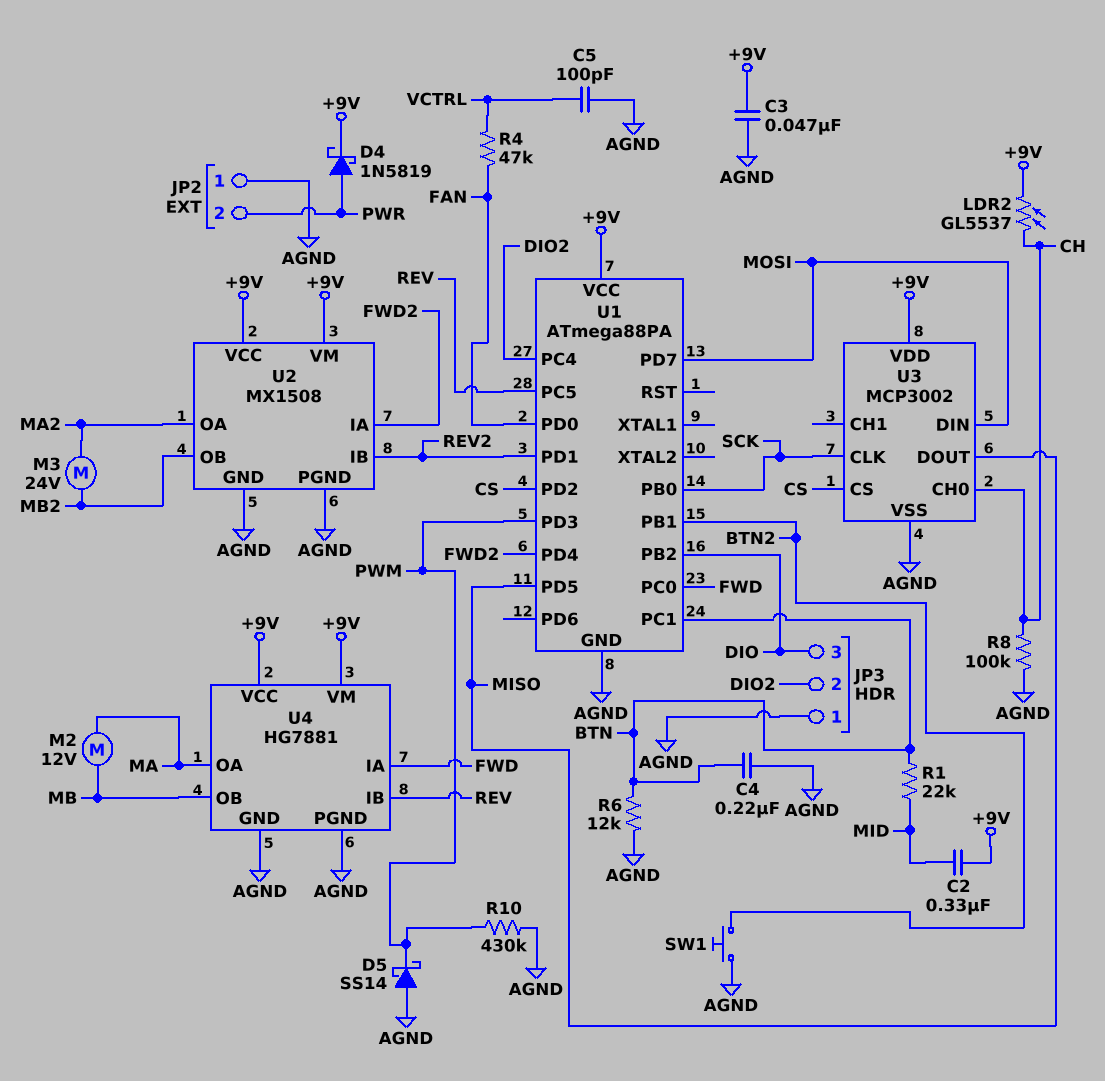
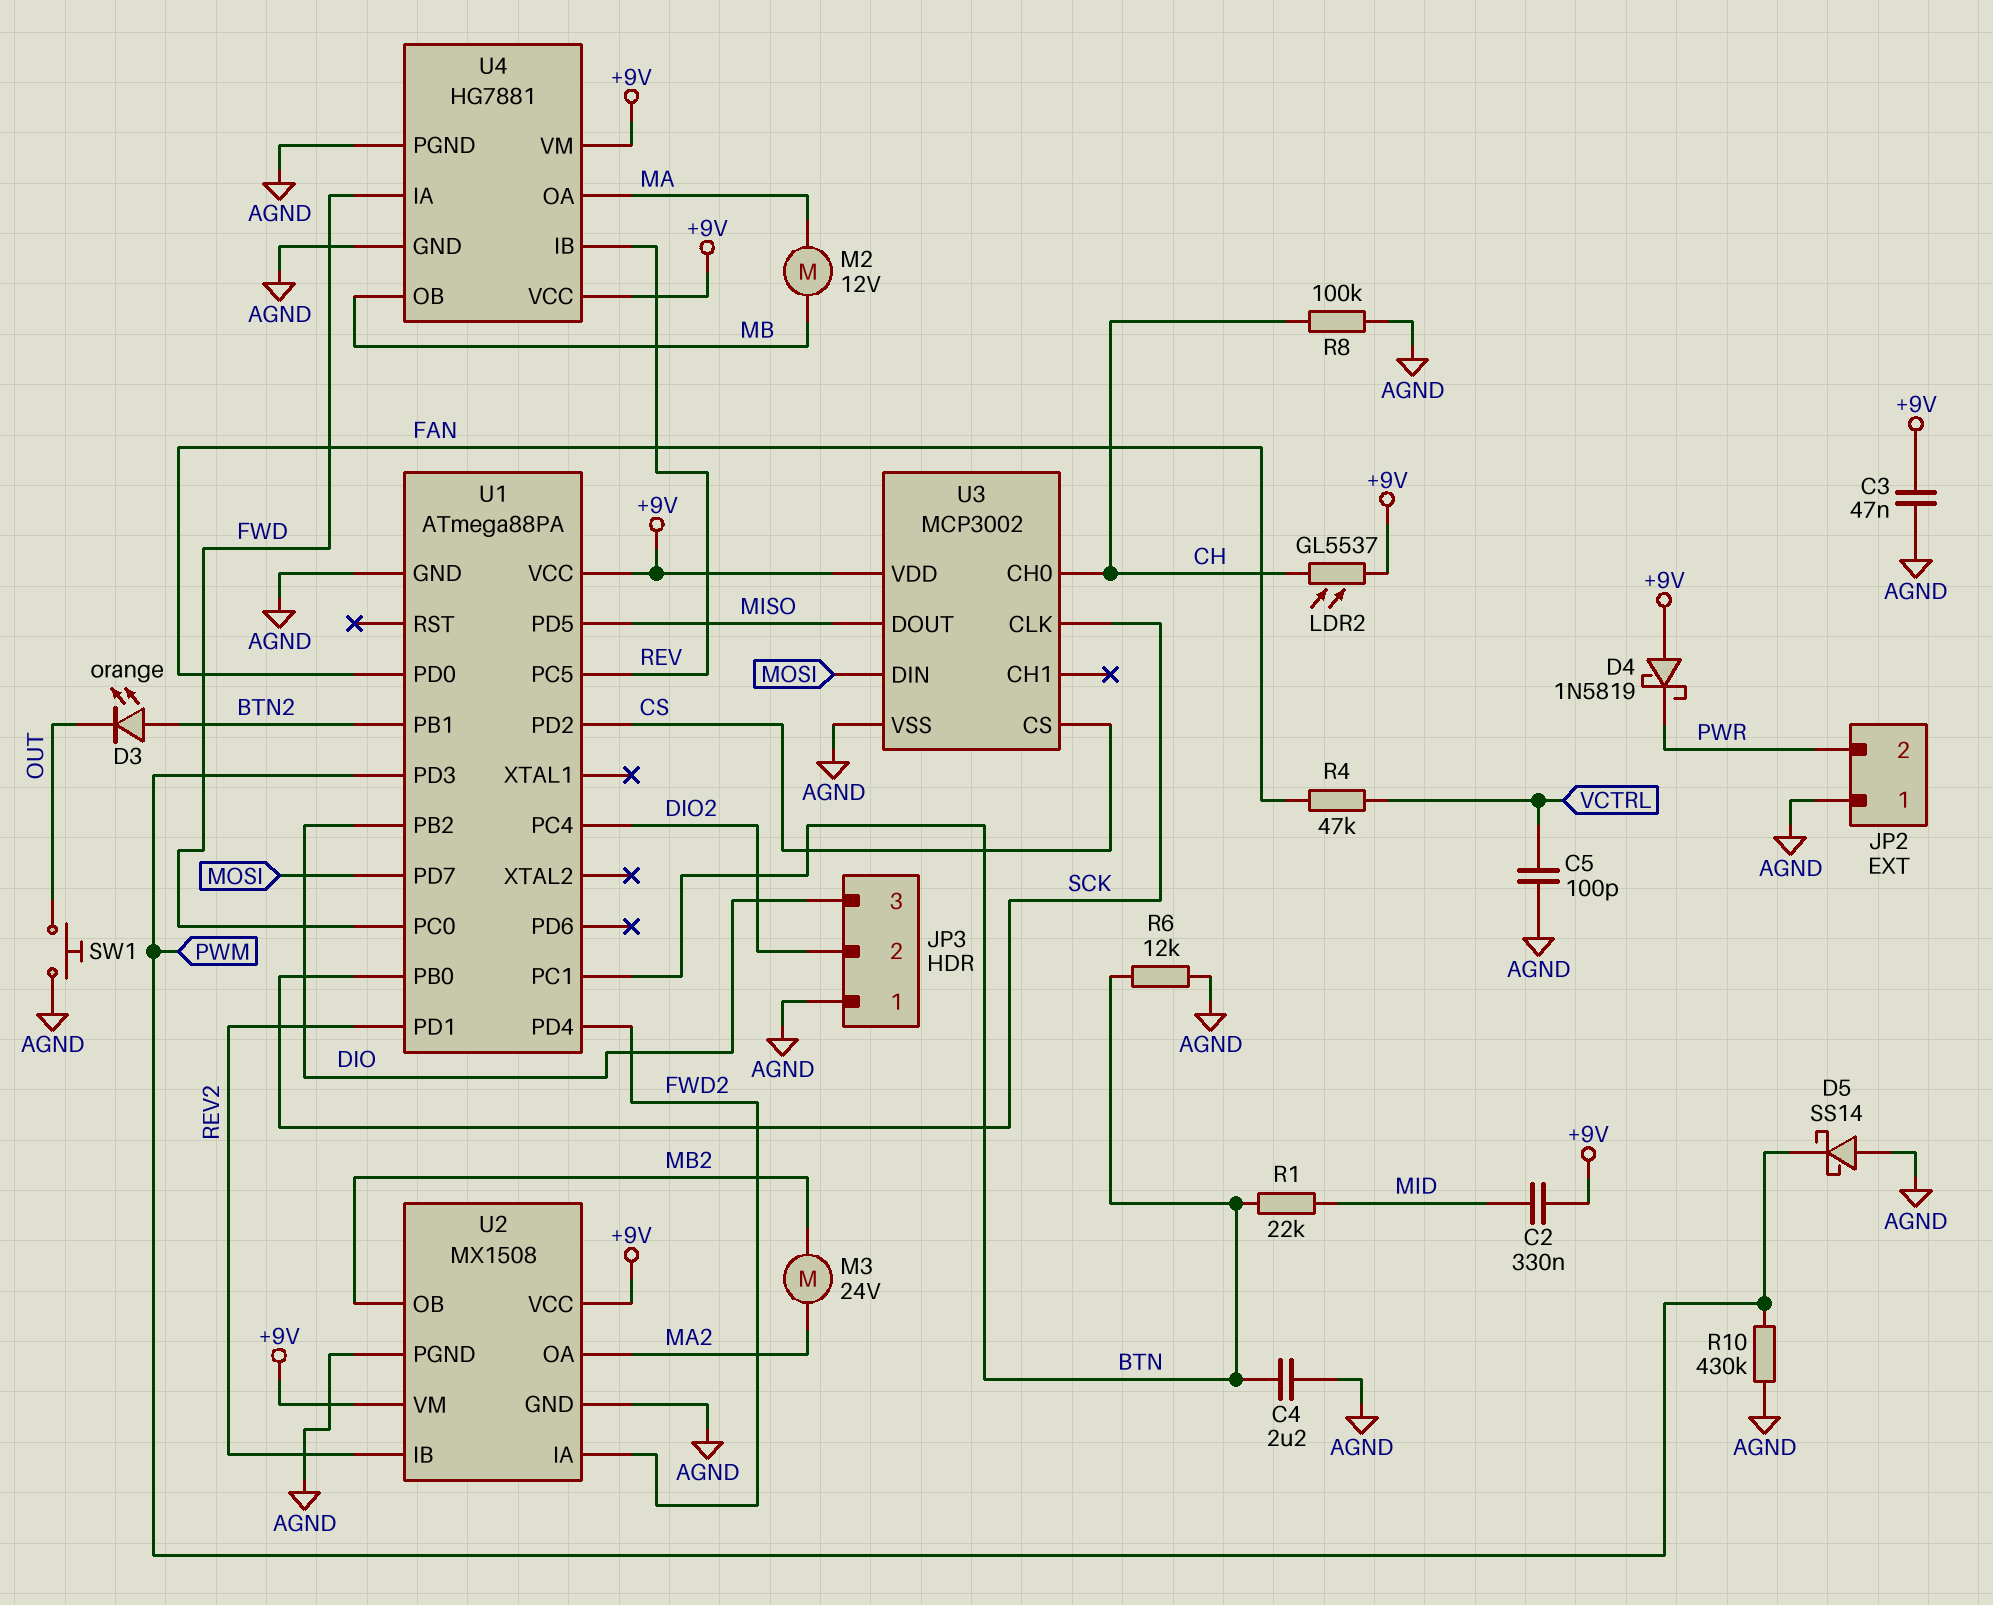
C4: 220nF (AGND, BTN) -> 2.2uF (AGND, BTN)
D3: none -> LED orange (A BTN2, K OUT)
D4: schottky 1N5819 (A PWR, K +9V) -> schottky 1N5819 (A +9V, K PWR)
SW1: button (AGND, BTN2) -> button (AGND, OUT)

